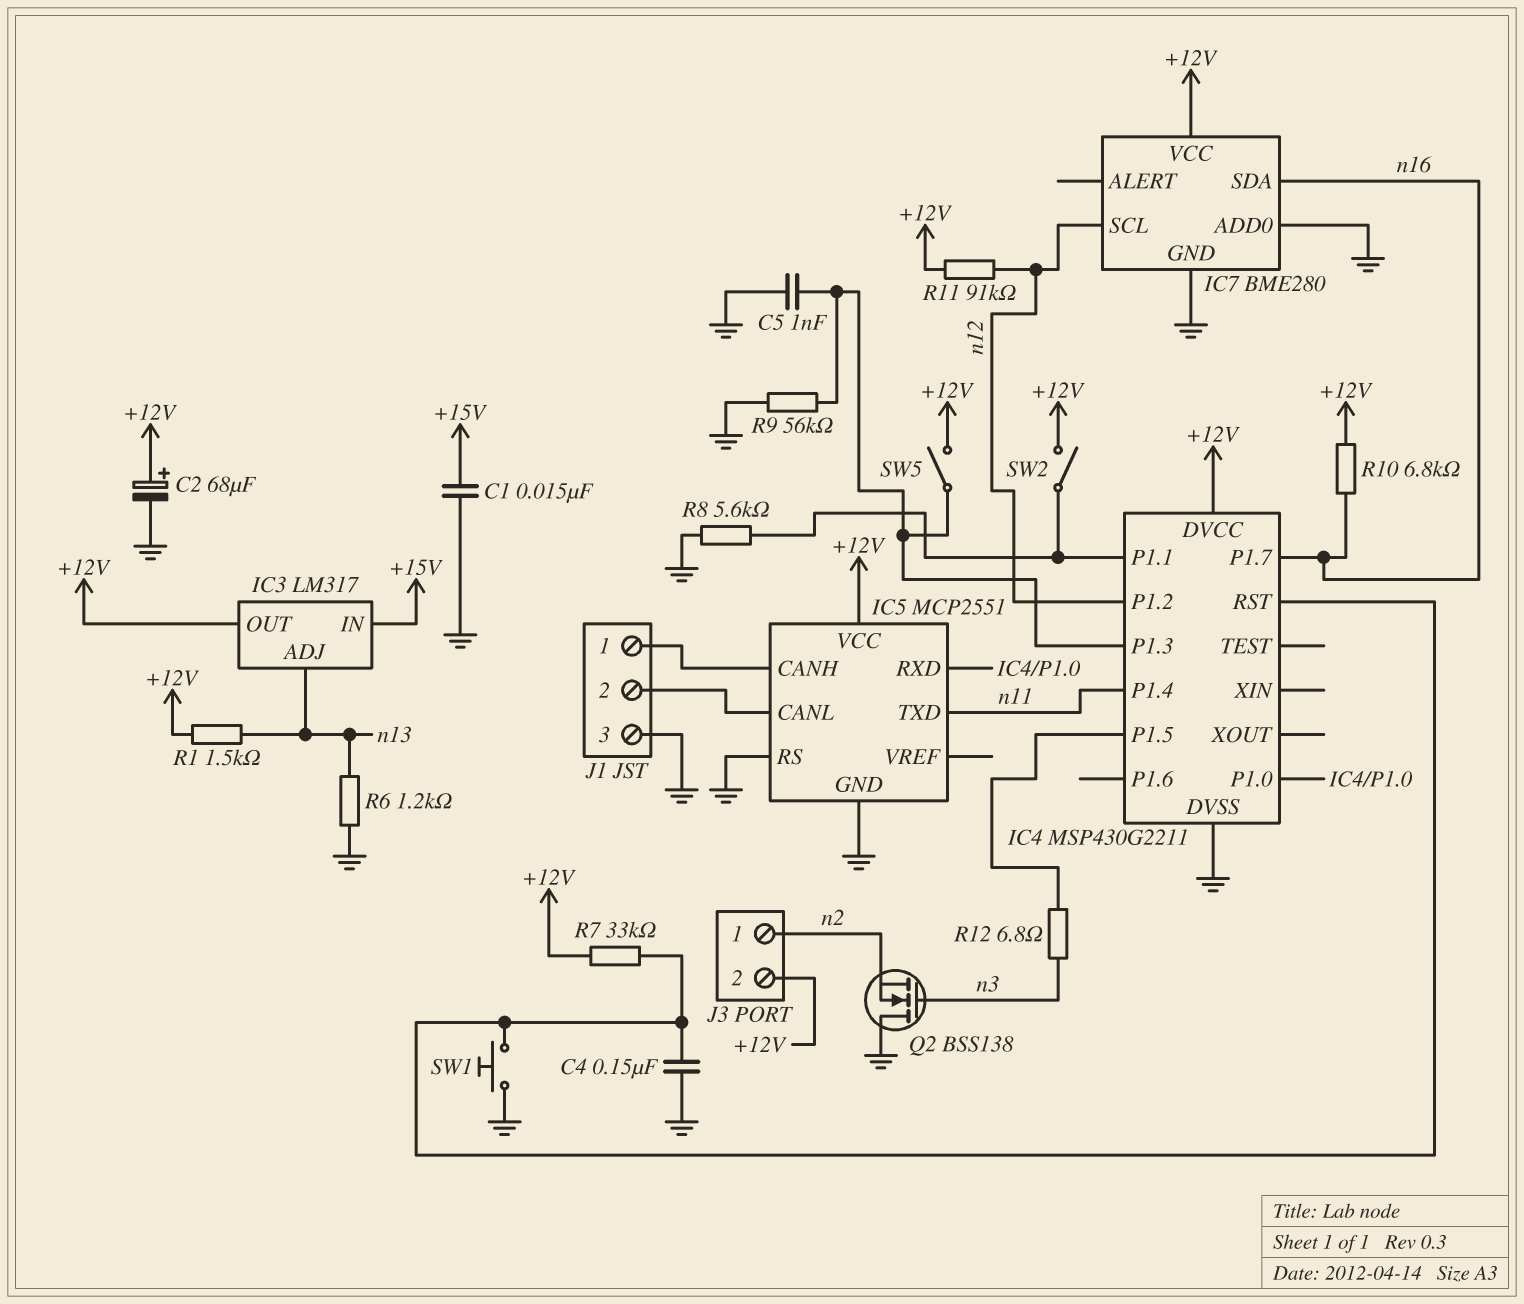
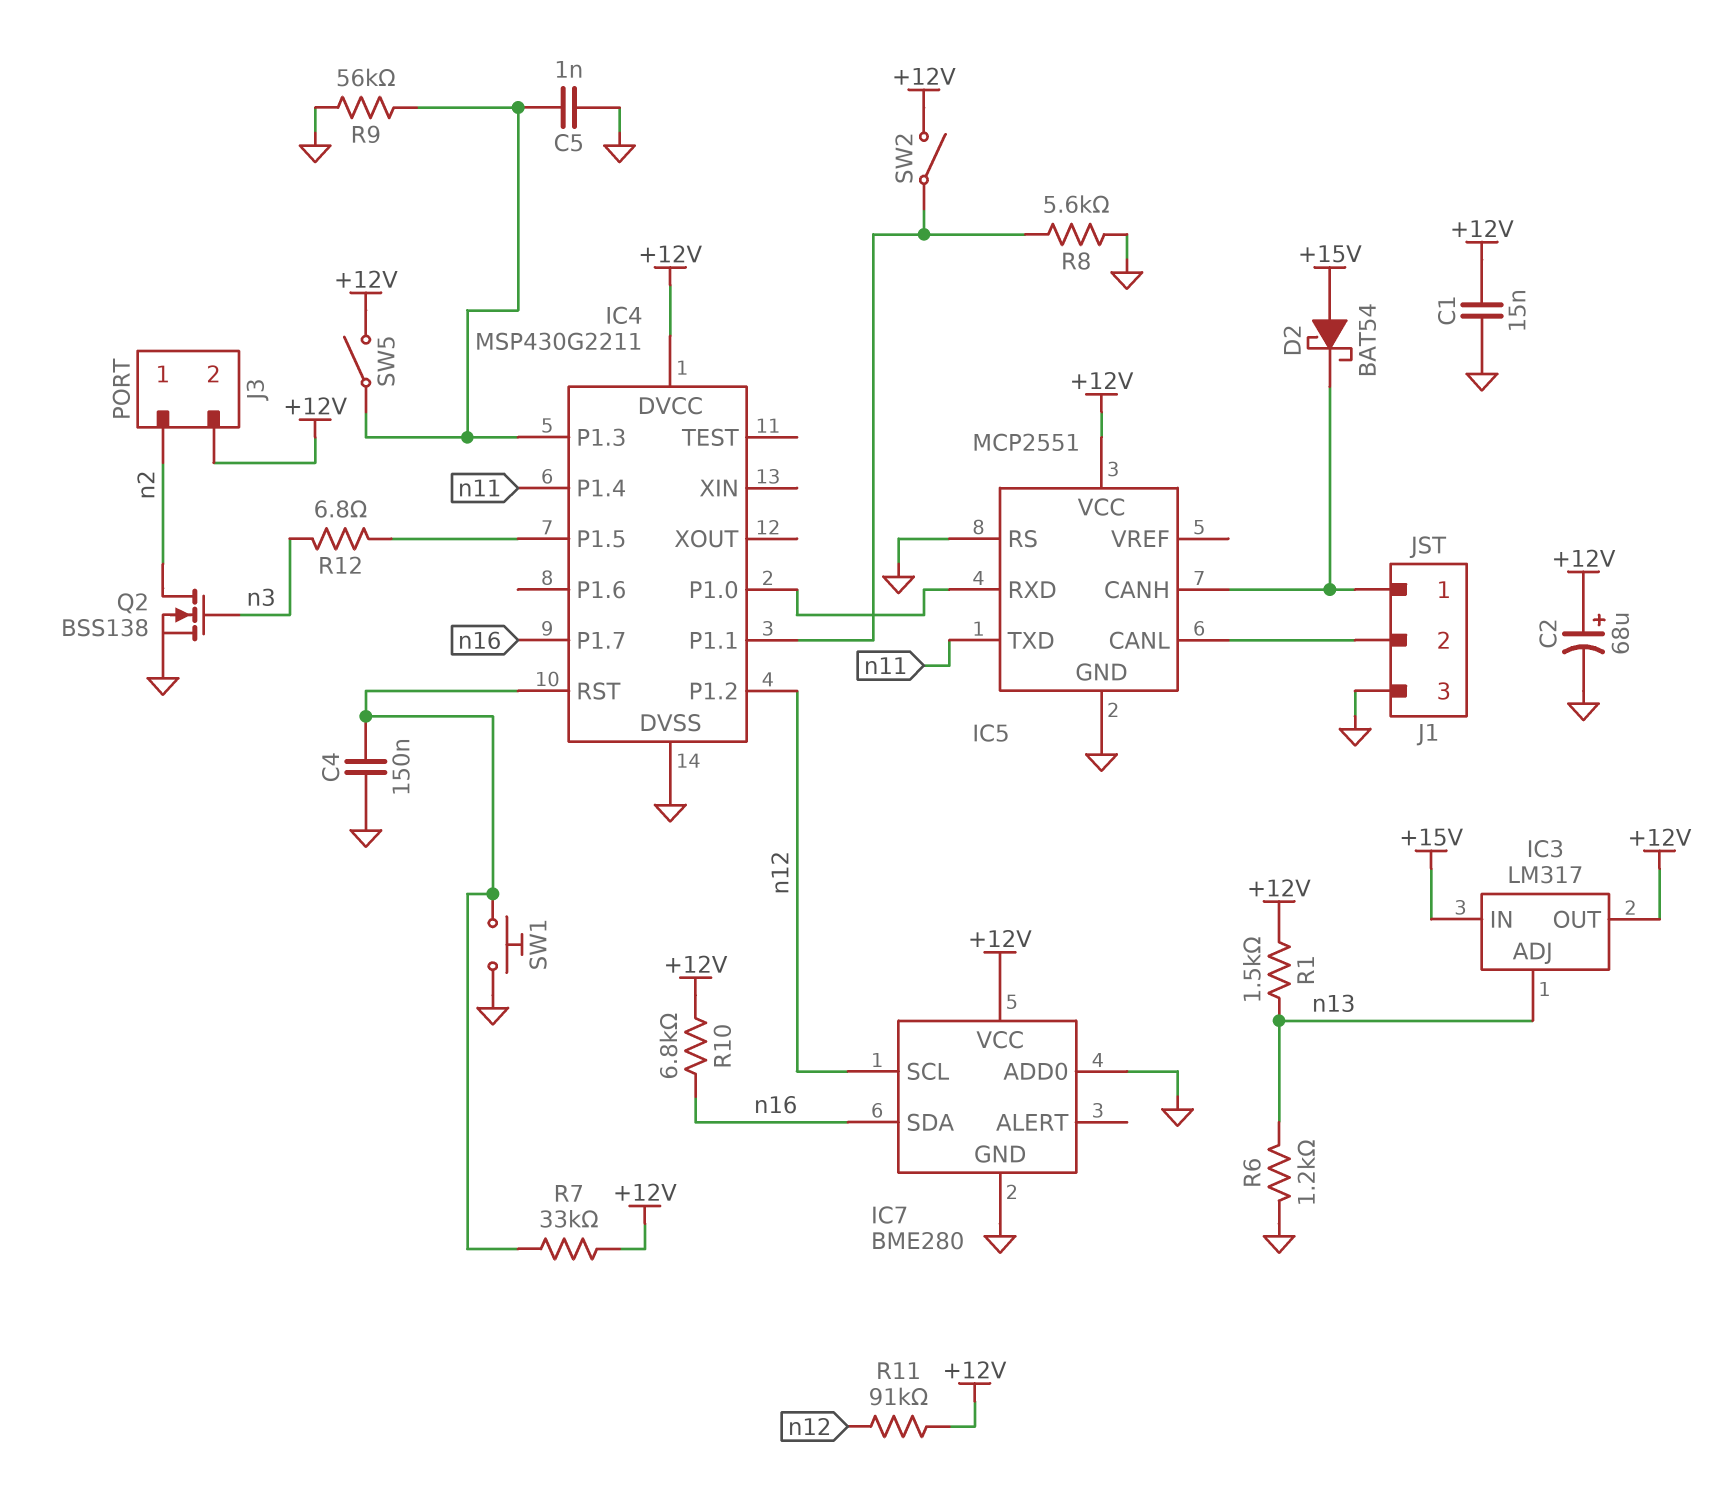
C1: 15nF (+15V, GND) -> 15nF (+12V, GND)
D2: none -> schottky BAT54 (A +15V, K IC5/CANH)
Q2: NMOS BSS138 (G n3, D GND, S n2) -> NMOS BSS138 (G n3, D n2, S GND)

